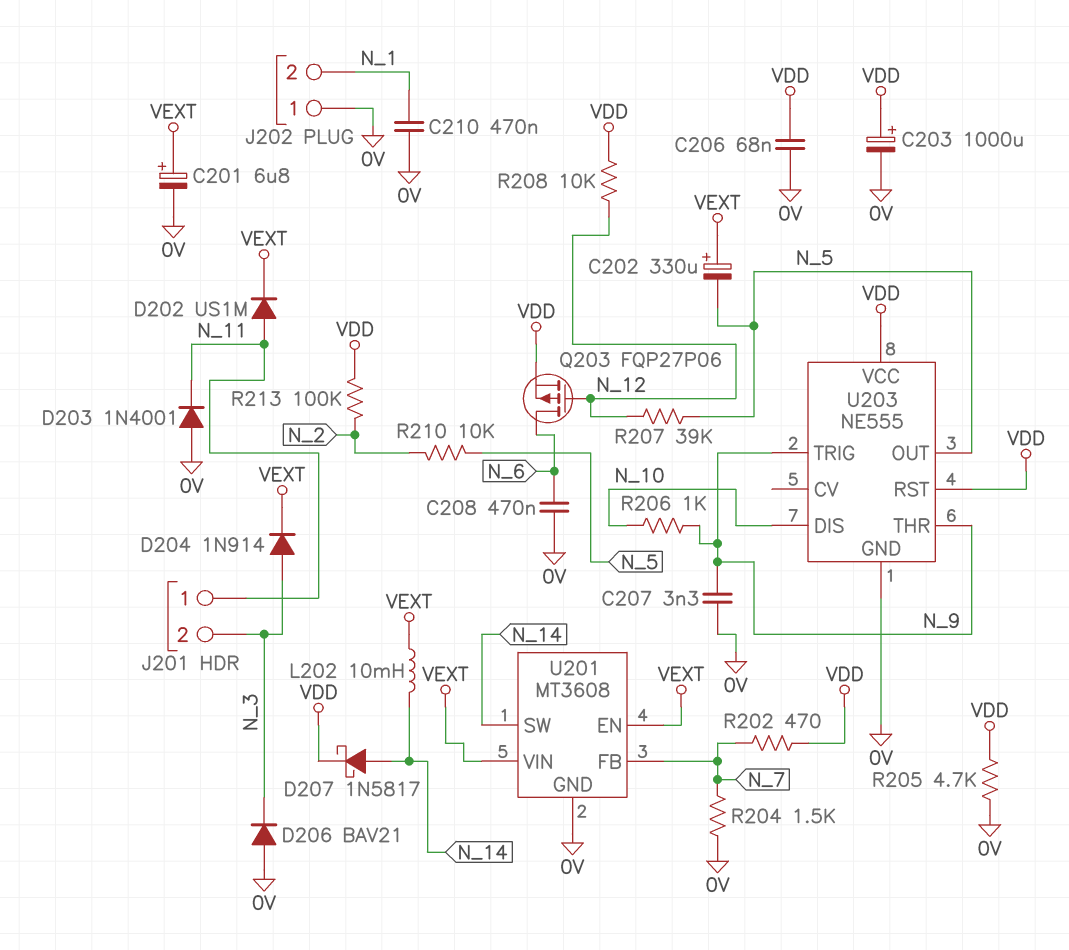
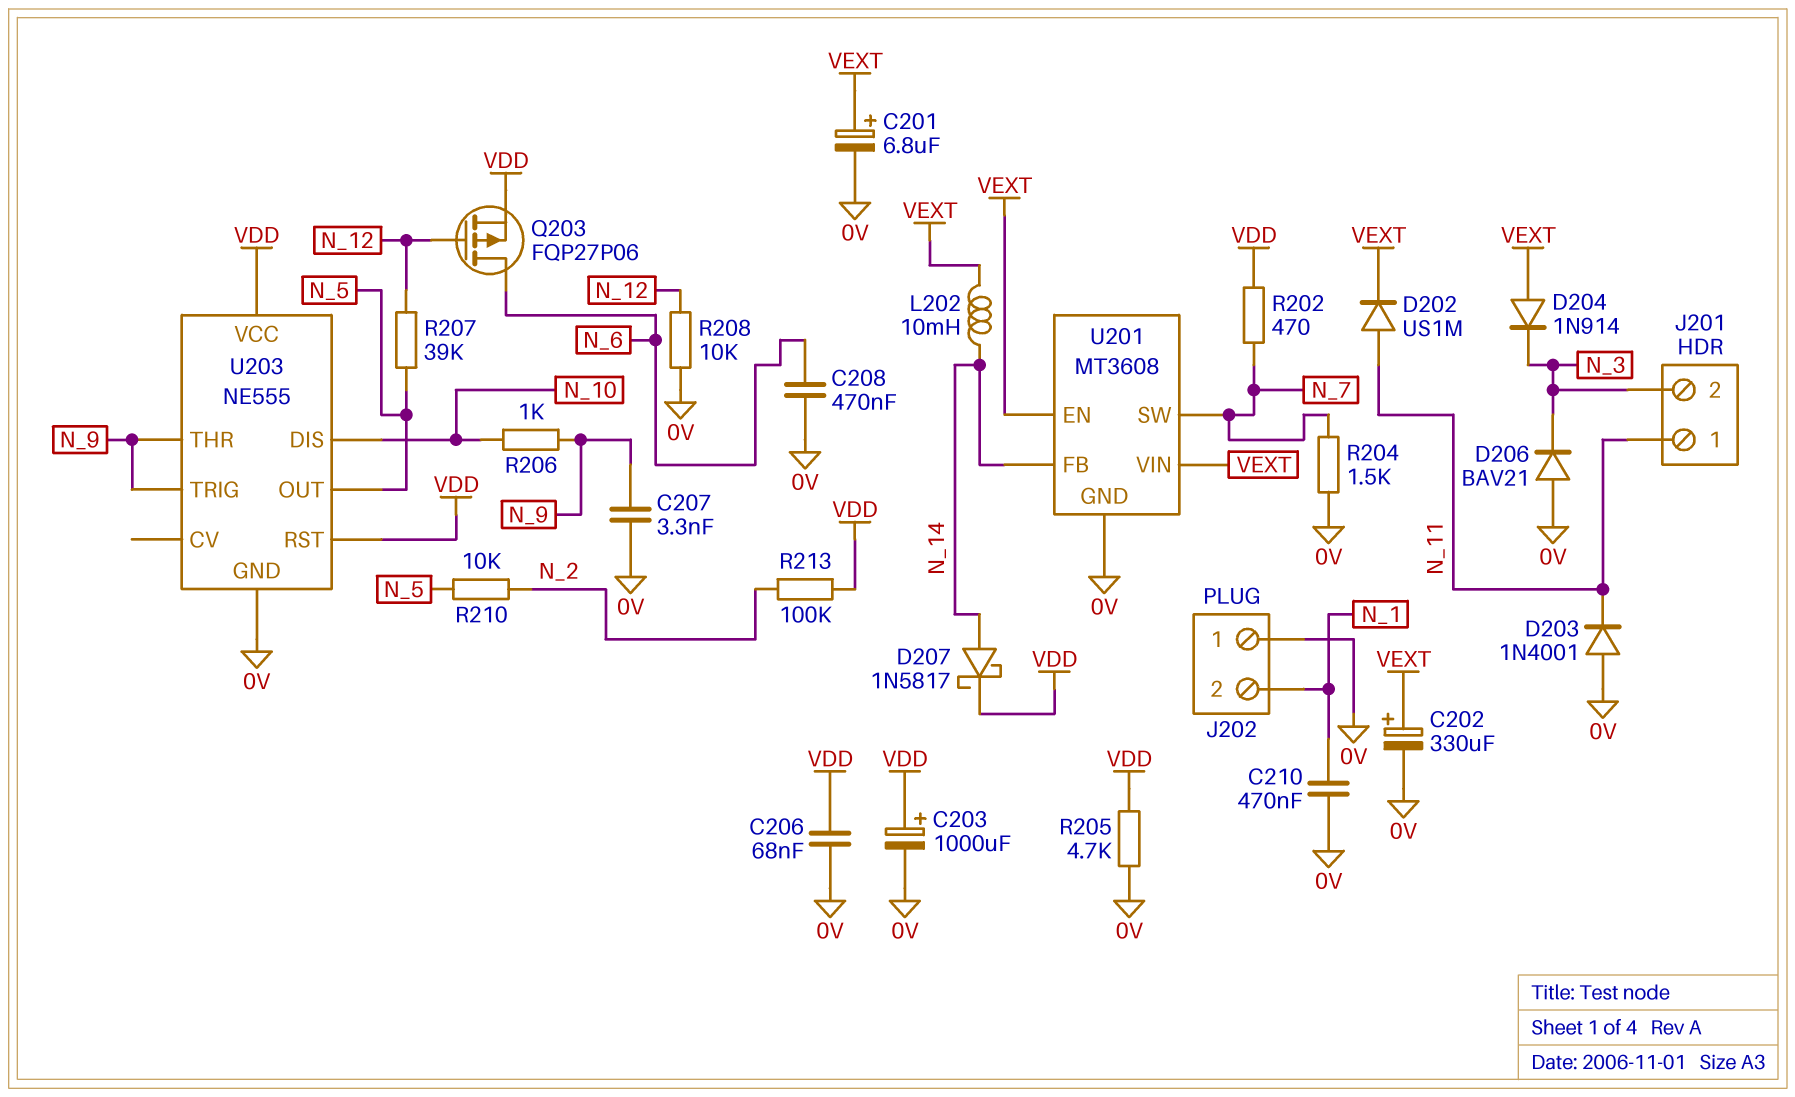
C202: 330uF (plus VEXT, minus N_5) -> 330uF (plus VEXT, minus 0V)
D204: diode 1N914 (A N_3, K VEXT) -> diode 1N914 (A VEXT, K N_3)
R208: 10k (N_12, VDD) -> 10k (0V, N_12)
U201 pin FB: N_7 -> N_14
U201 pin SW: N_14 -> N_7

